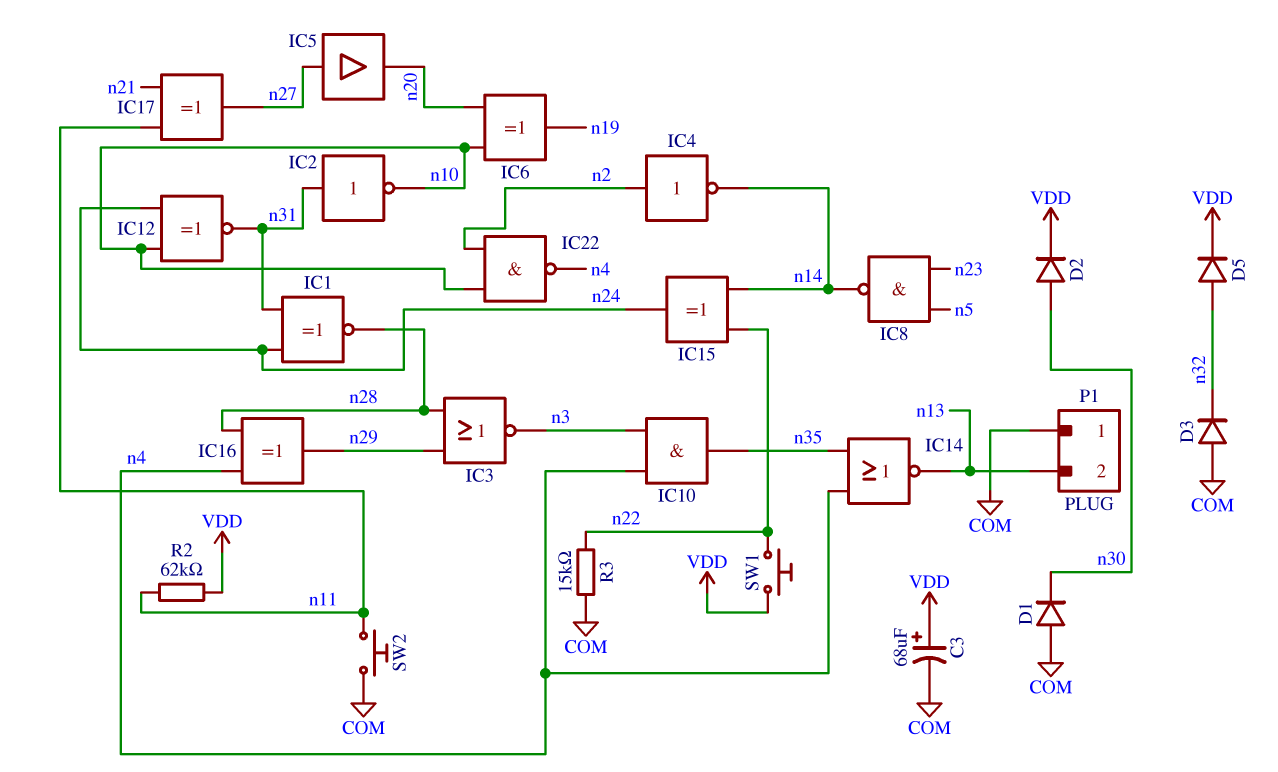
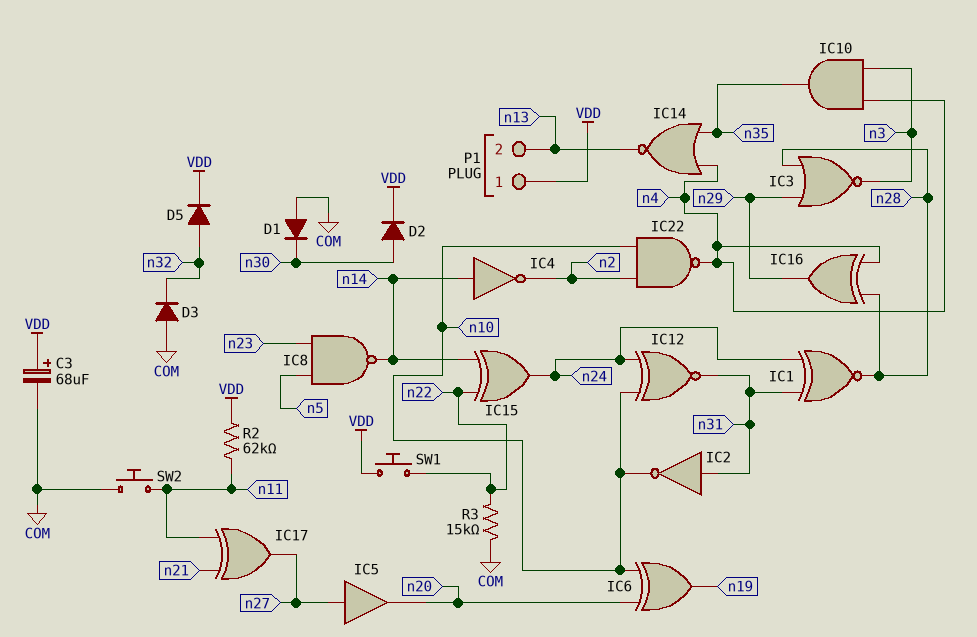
IC4: NOT (in n2, out n14) -> NOT (in n14, out n2)
P1 pin 1: COM -> VDD

